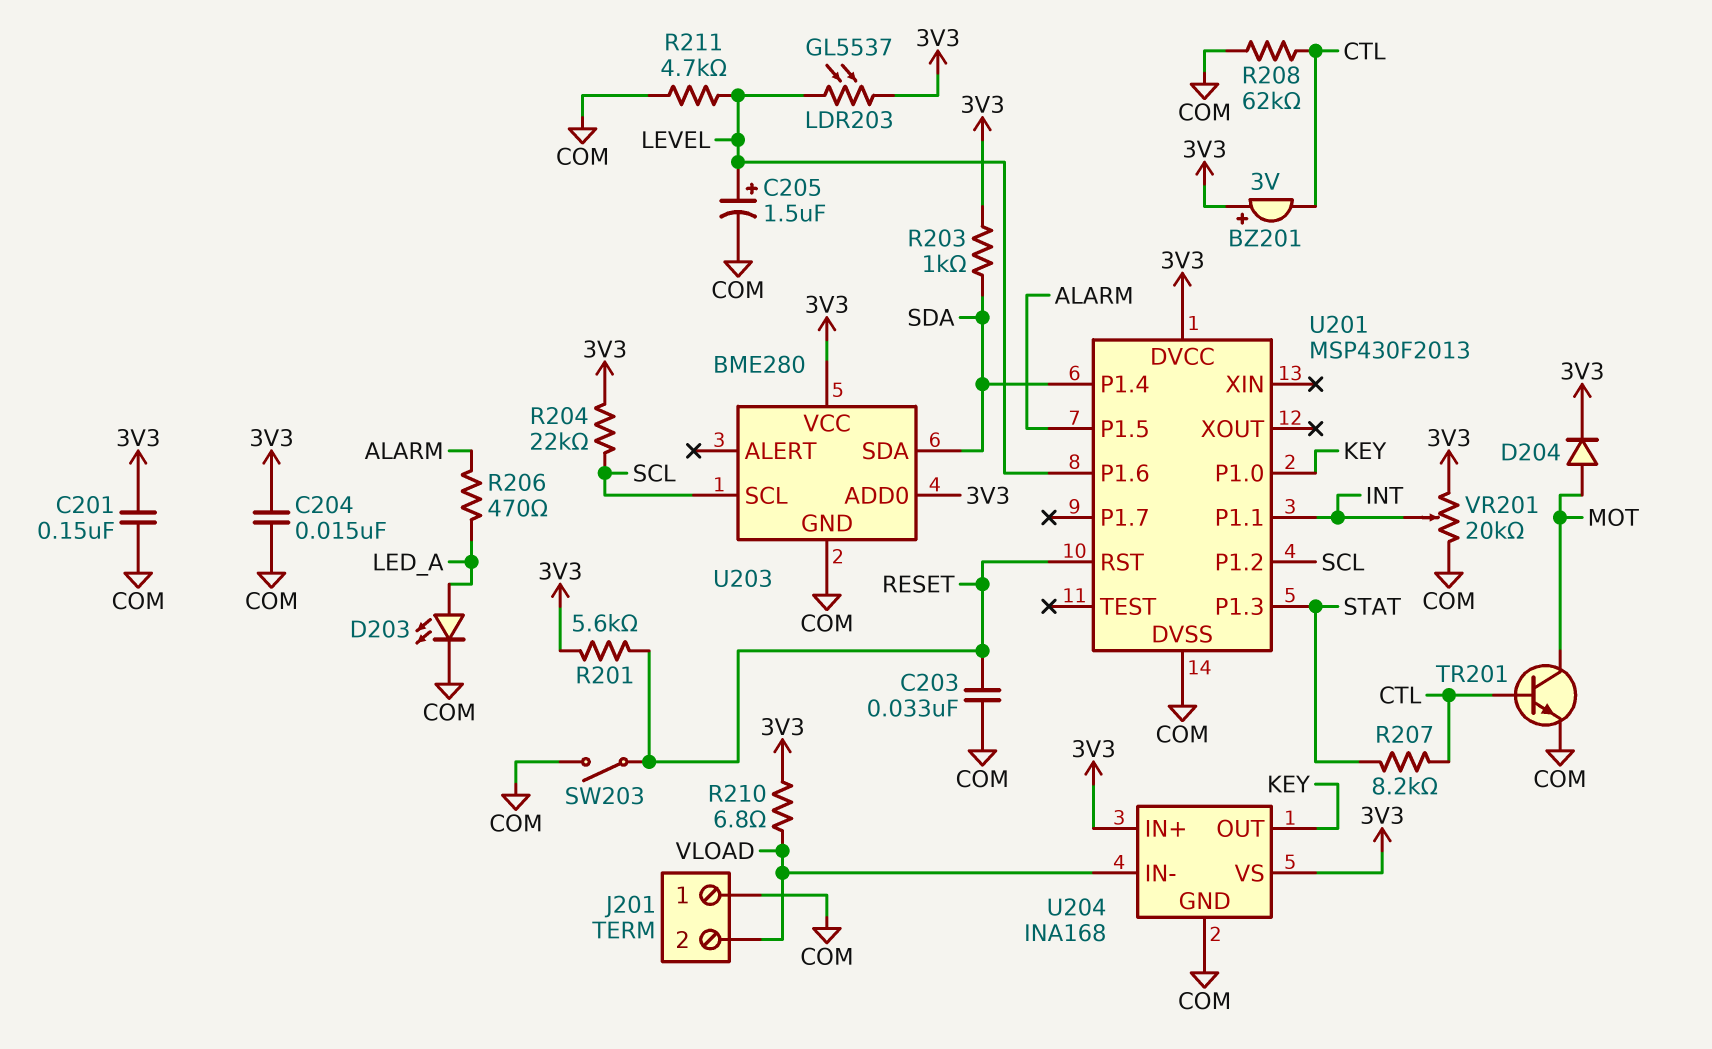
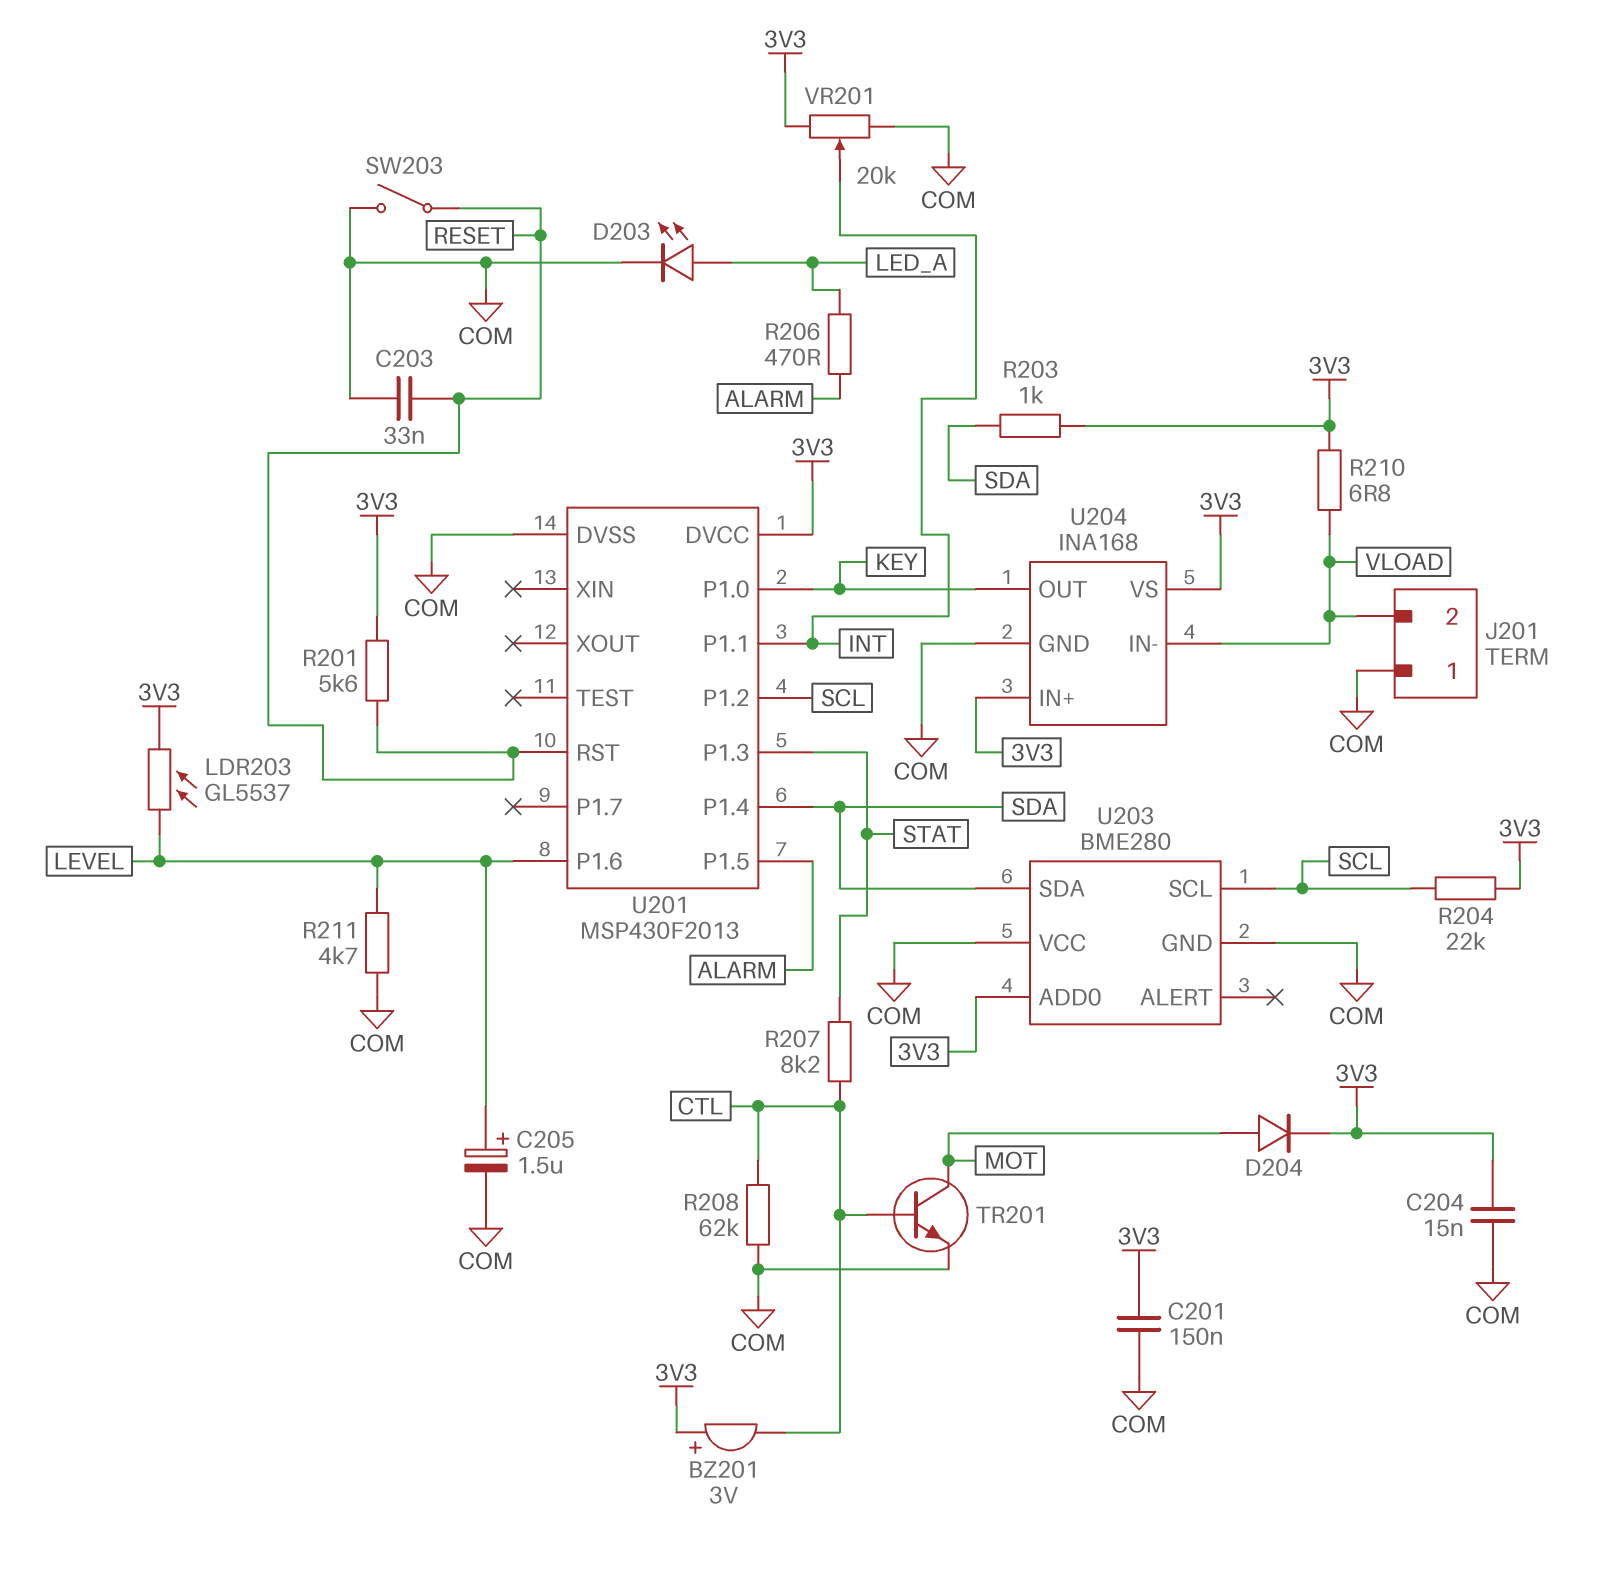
U203 pin VCC: 3V3 -> COM

